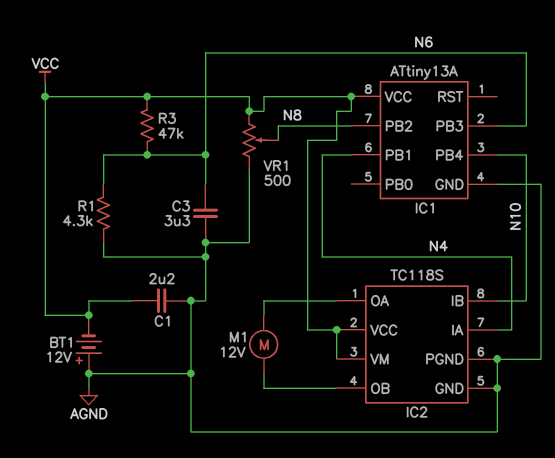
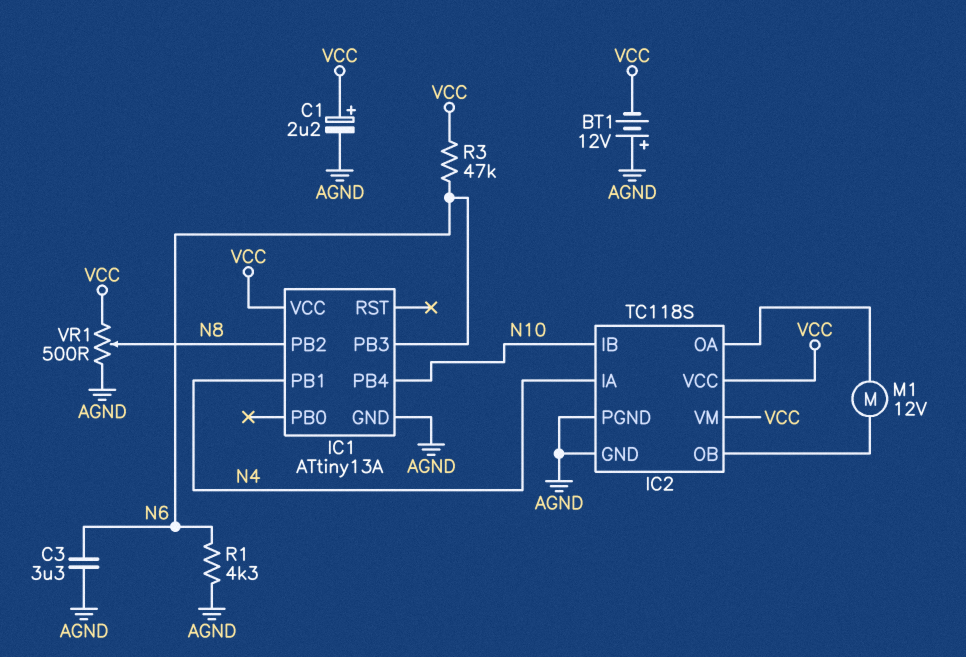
C1: 2.2uF (AGND, VCC) -> 2.2uF (plus VCC, minus AGND)

